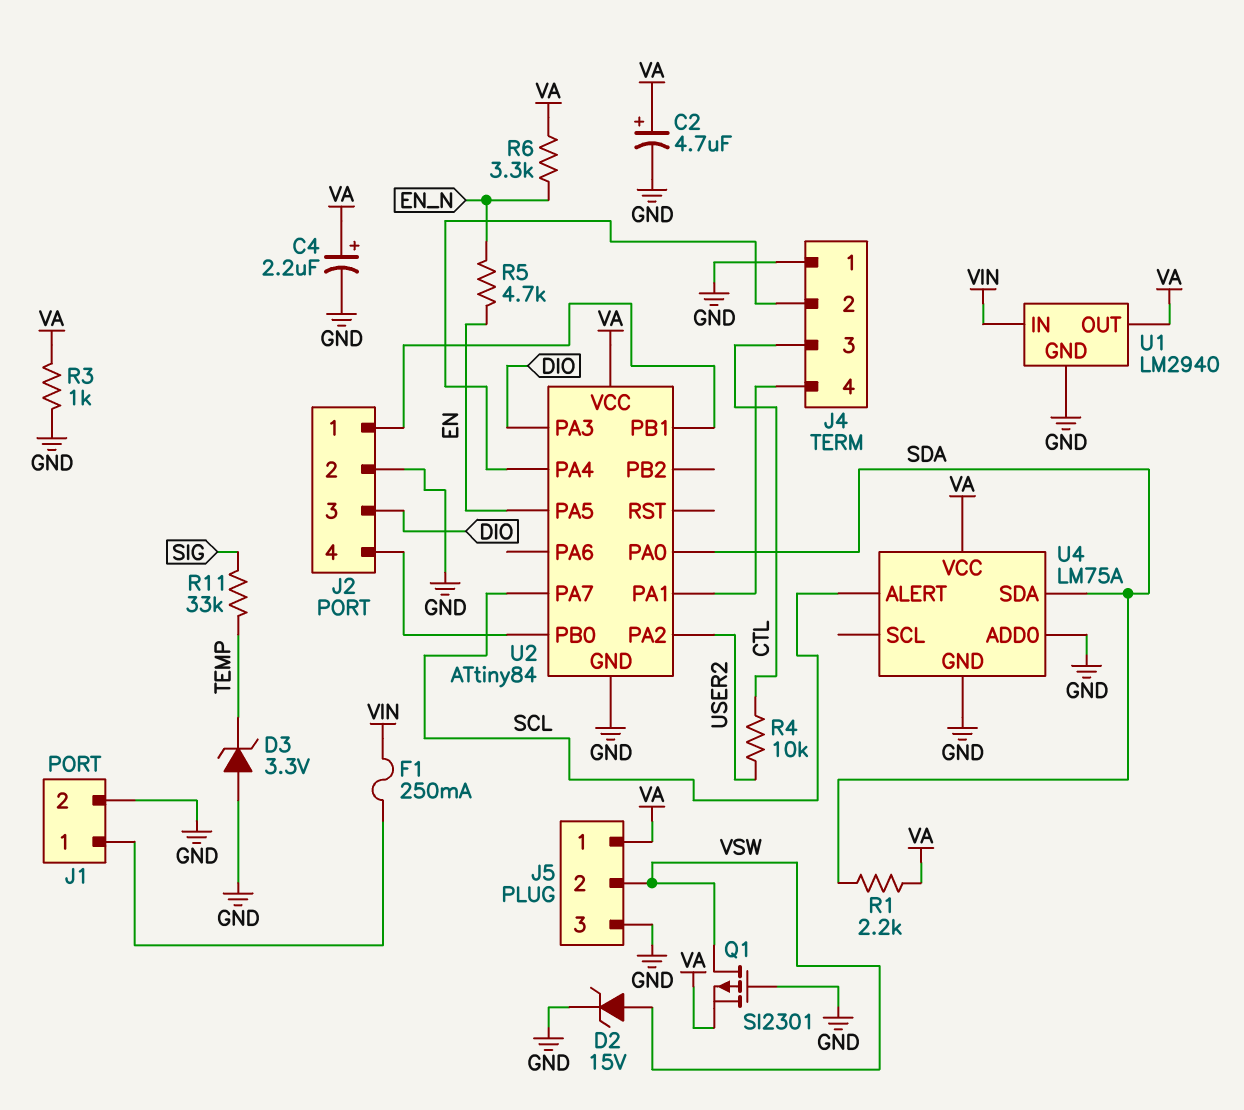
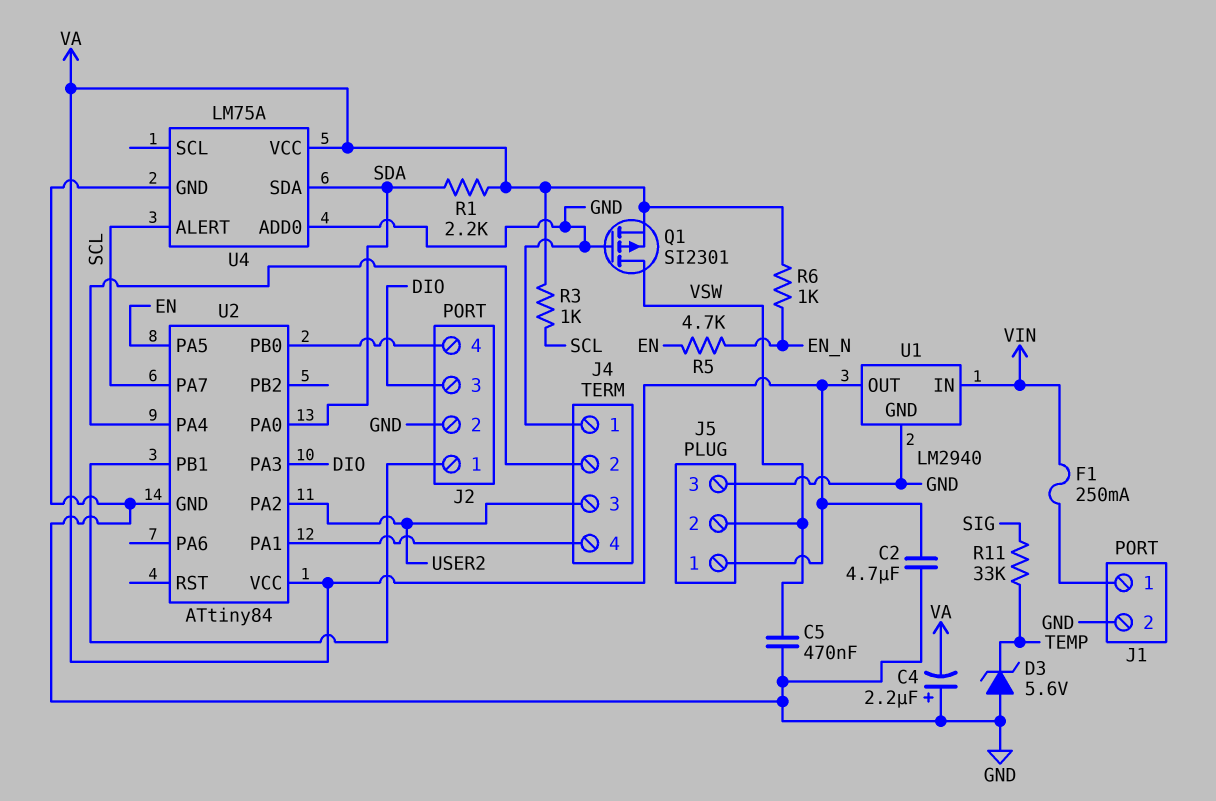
C2: 4.7uF (plus VA, minus GND) -> 4.7uF (GND, VA)
C4: 2.2uF (plus VA, minus GND) -> 2.2uF (plus GND, minus VA)
C5: none -> 470nF (GND, VSW)
D2: zener 15V (A VSW, K GND) -> none
D3: zener 3.3V (A GND, K TEMP) -> zener 5.6V (A GND, K TEMP)
J4 pin 3: CTL -> USER2
R3: 1k (GND, VA) -> 1k (SCL, VA)
R4: 10k (CTL, USER2) -> none
R6: 3.3k (EN_N, VA) -> 1k (EN_N, VA)

